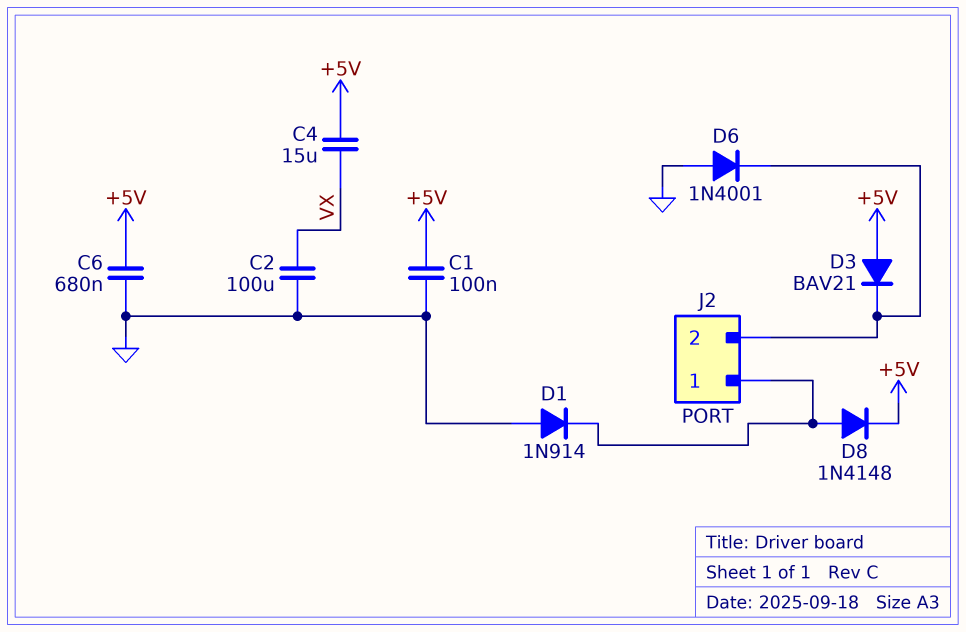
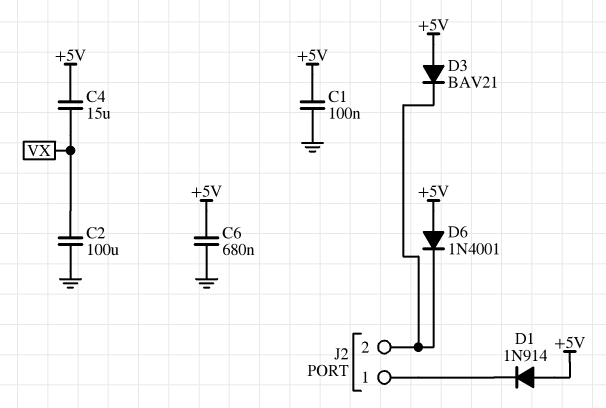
D1: diode 1N914 (A GND, K J2/1) -> diode 1N914 (A +5V, K J2/1)
D6: diode 1N4001 (A GND, K J2/2) -> diode 1N4001 (A +5V, K J2/2)
D8: diode 1N4148 (A J2/1, K +5V) -> none

